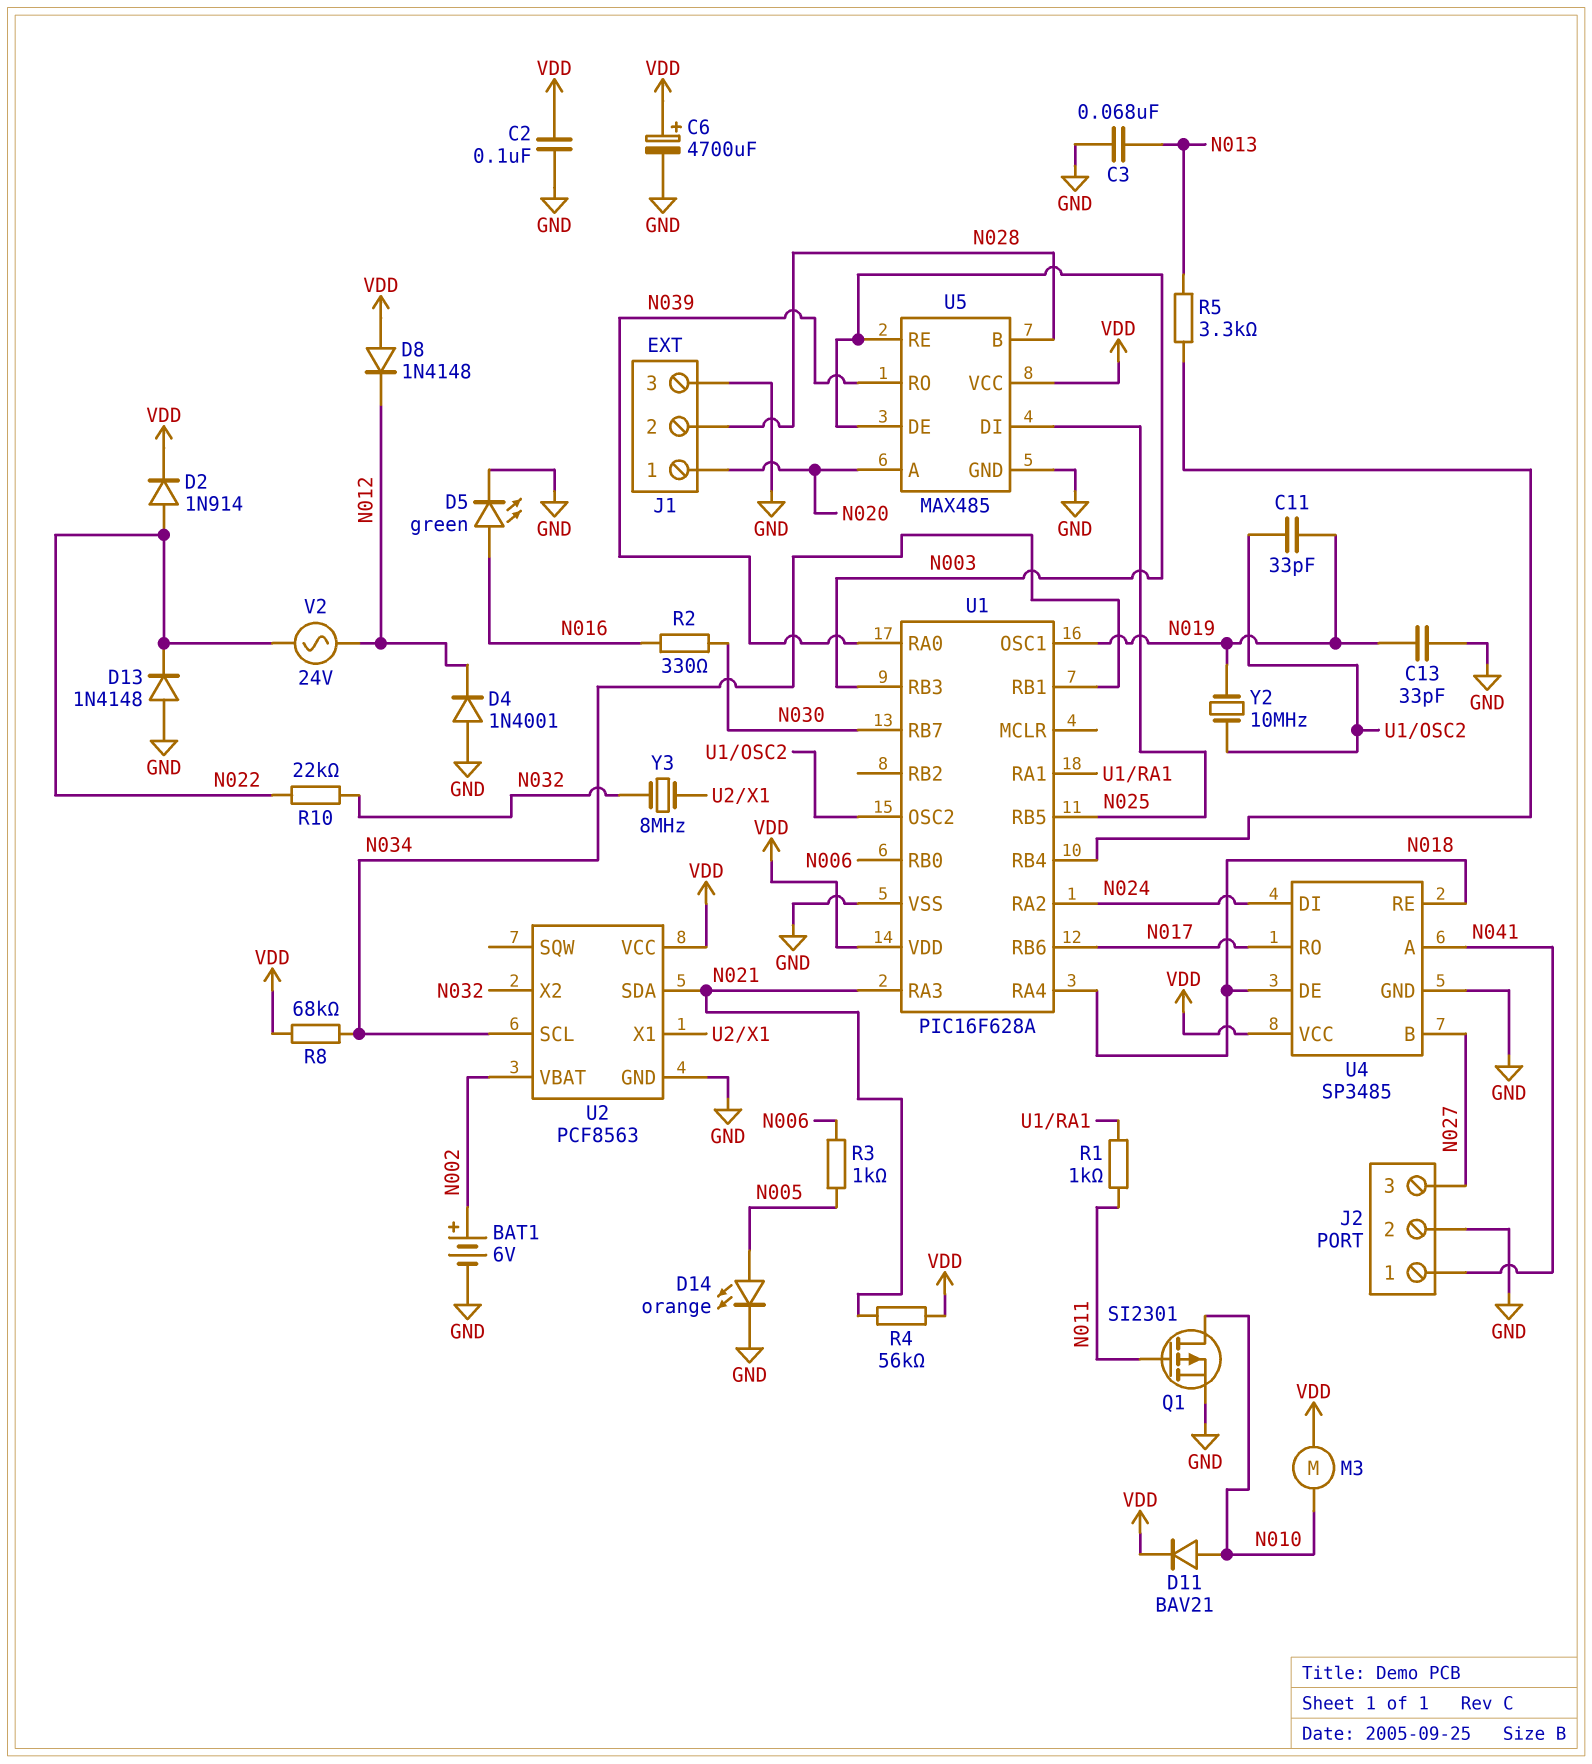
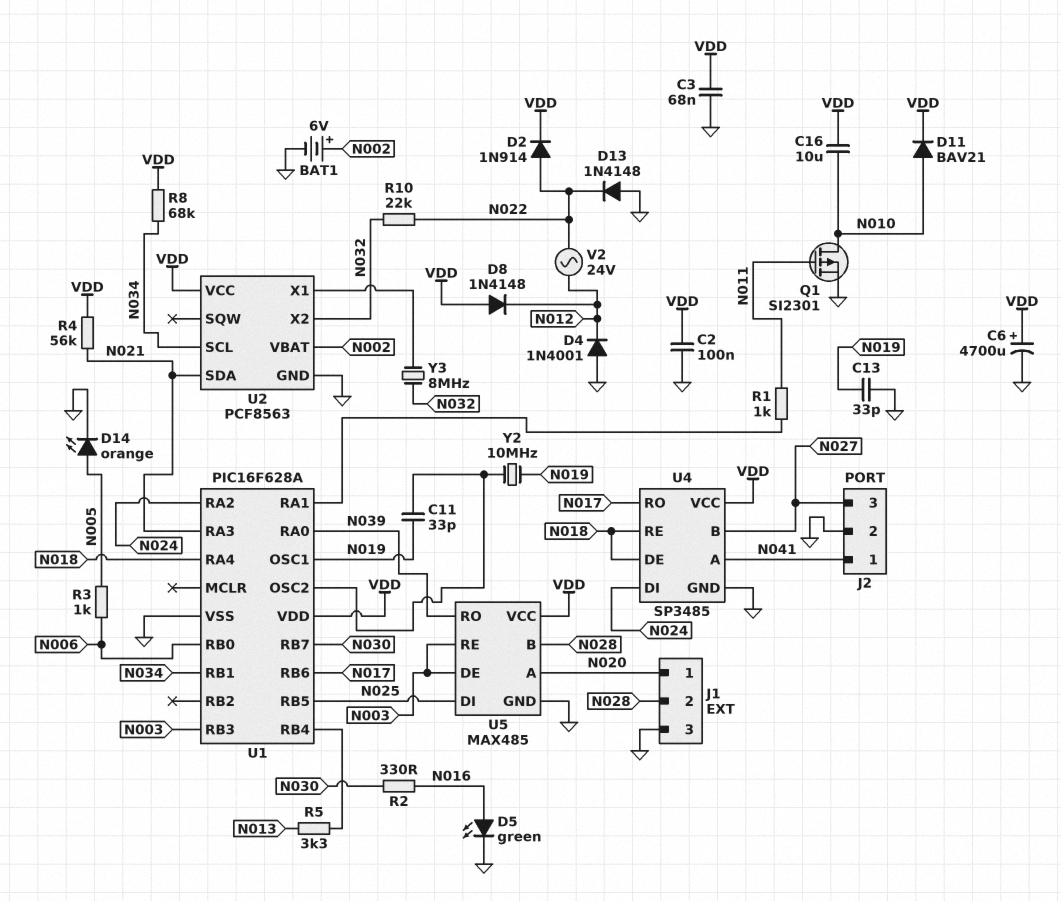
C3: 68nF (GND, N013) -> 68nF (GND, VDD)
C16: none -> 10uF (N010, VDD)
M3: motor (N010, VDD) -> none

